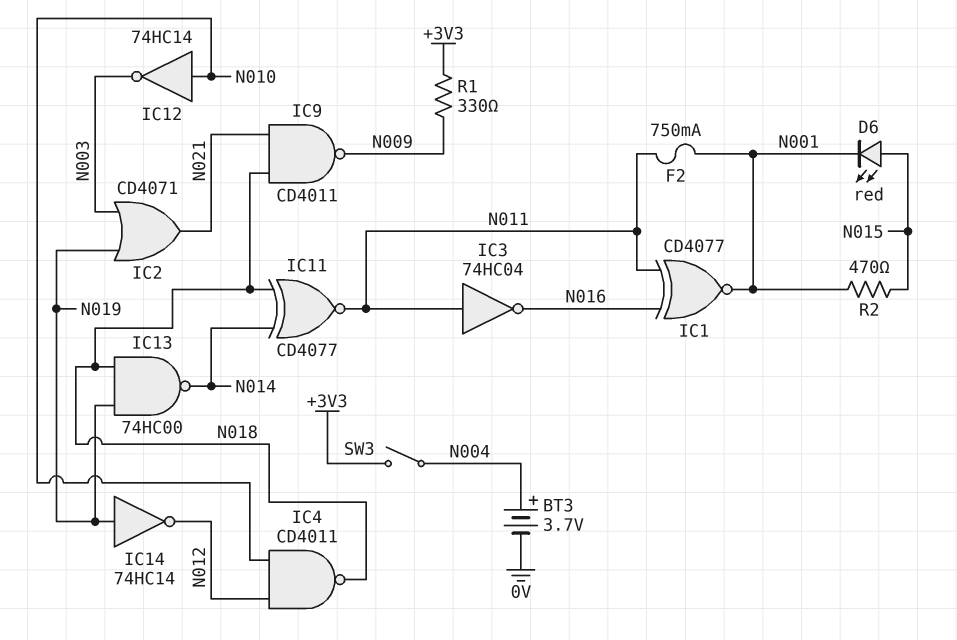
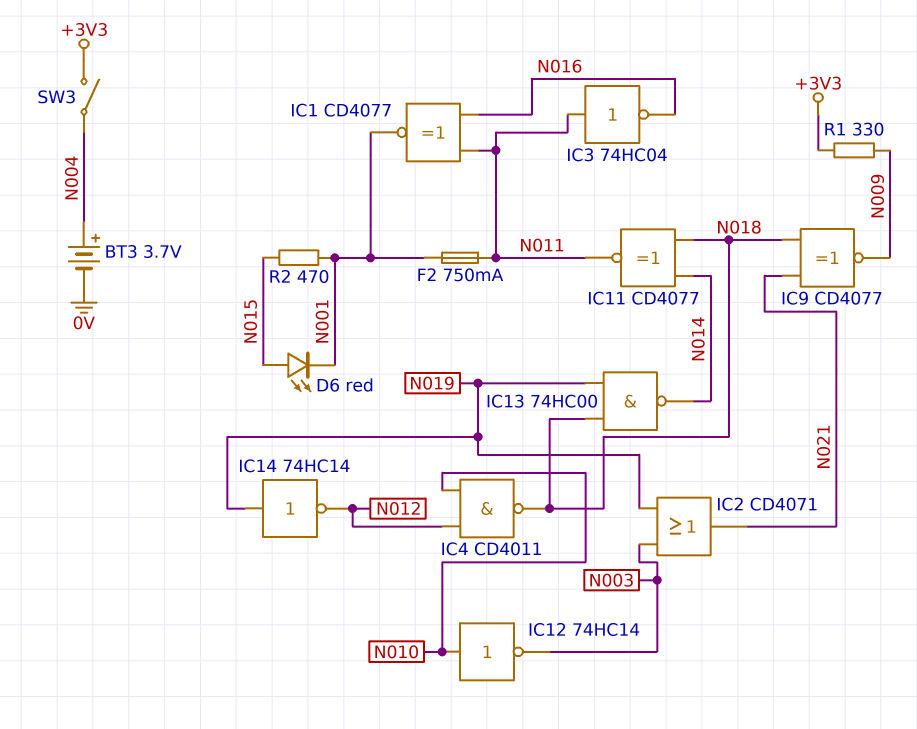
IC9: NAND CD4011 (in N018, in N021, out N009) -> XNOR CD4077 (in N018, in N021, out N009)

